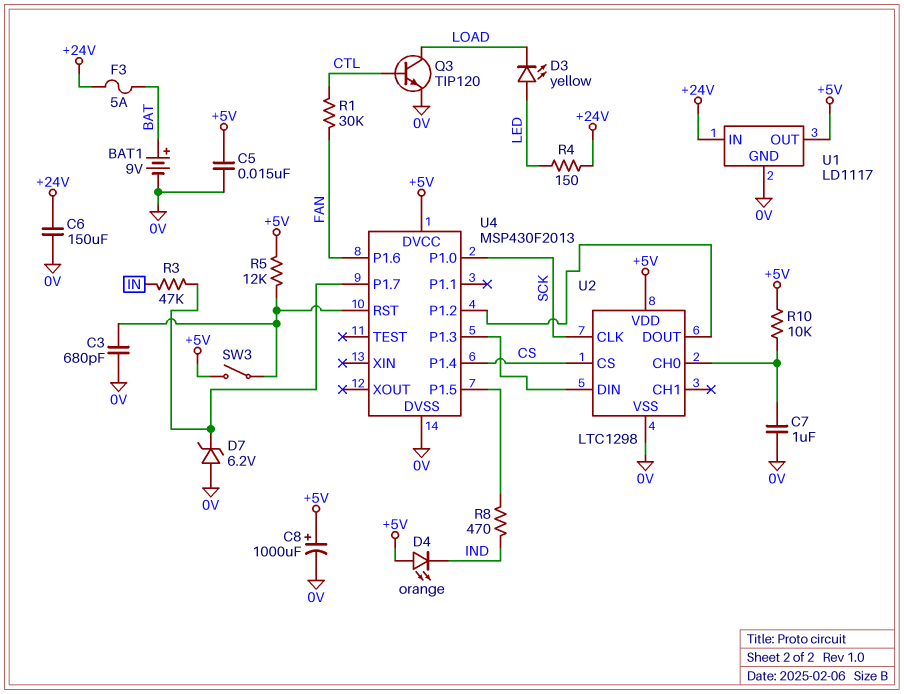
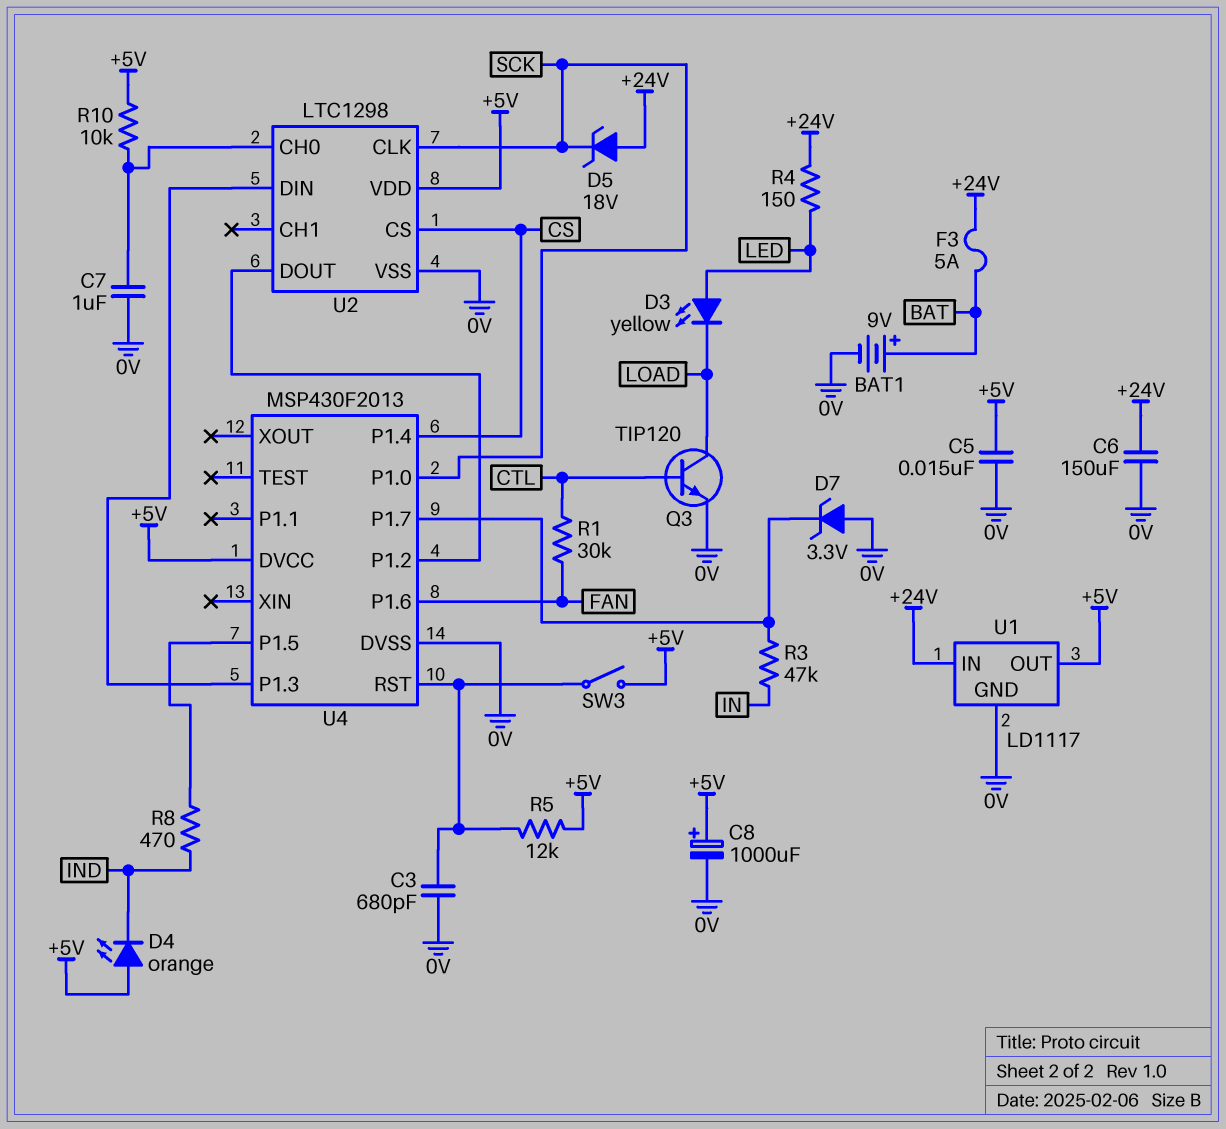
D5: none -> zener 18V (A +24V, K SCK)
D7: zener 6.2V (A 0V, K U4/P1.7) -> zener 3.3V (A 0V, K U4/P1.7)

